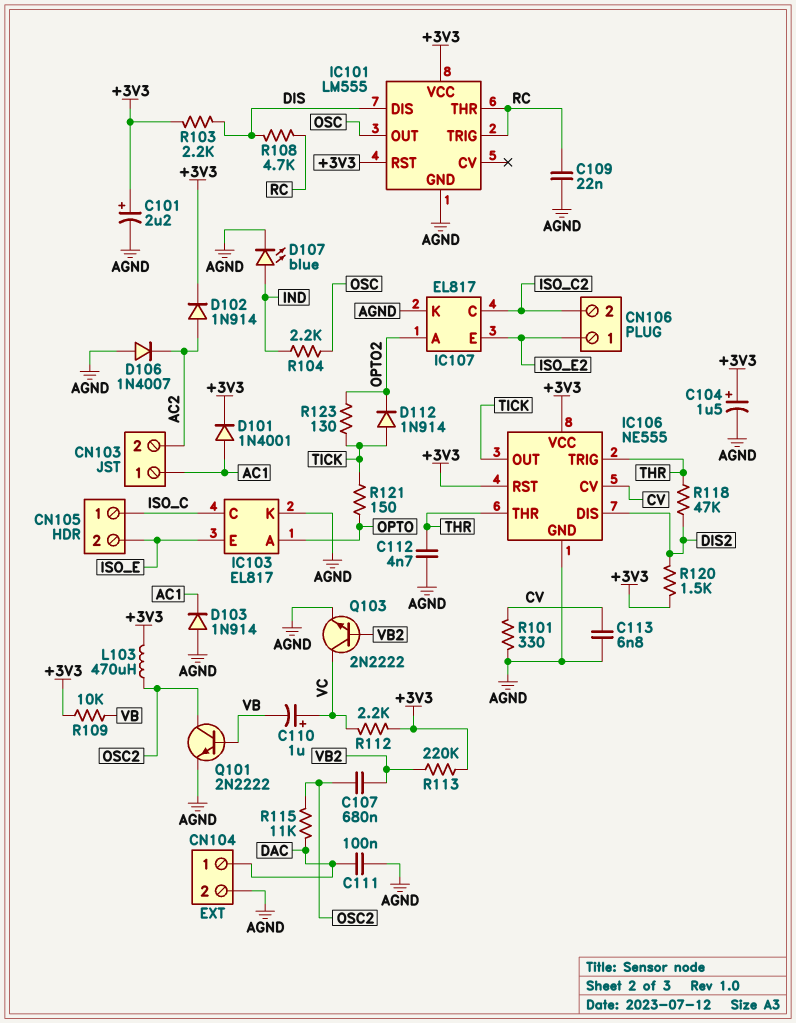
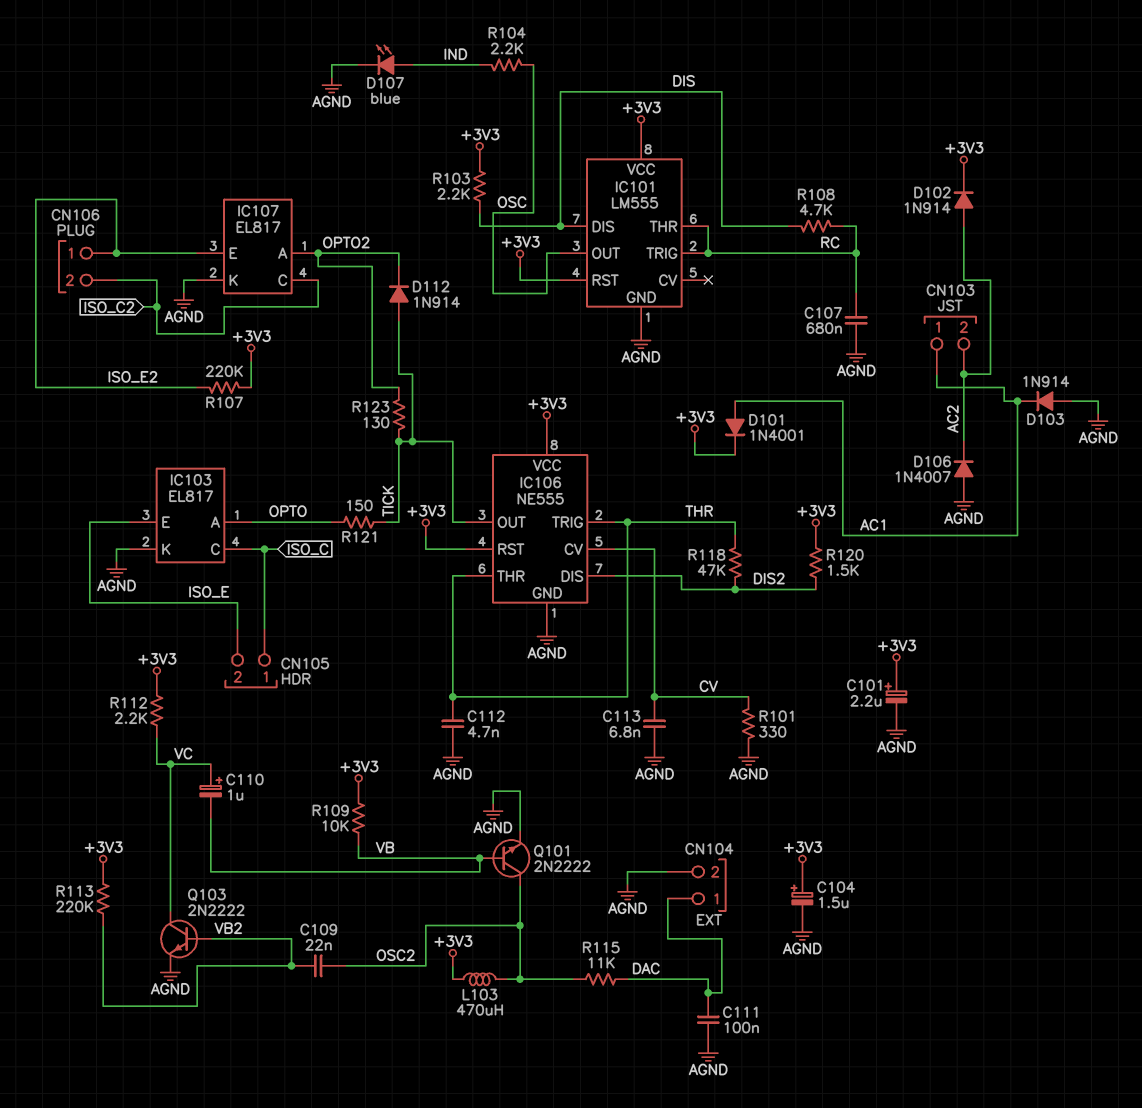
C107: 680nF (OSC2, VB2) -> 680nF (AGND, RC)
C109: 22nF (AGND, RC) -> 22nF (OSC2, VB2)
R107: none -> 220k (+3V3, ISO_E2)

